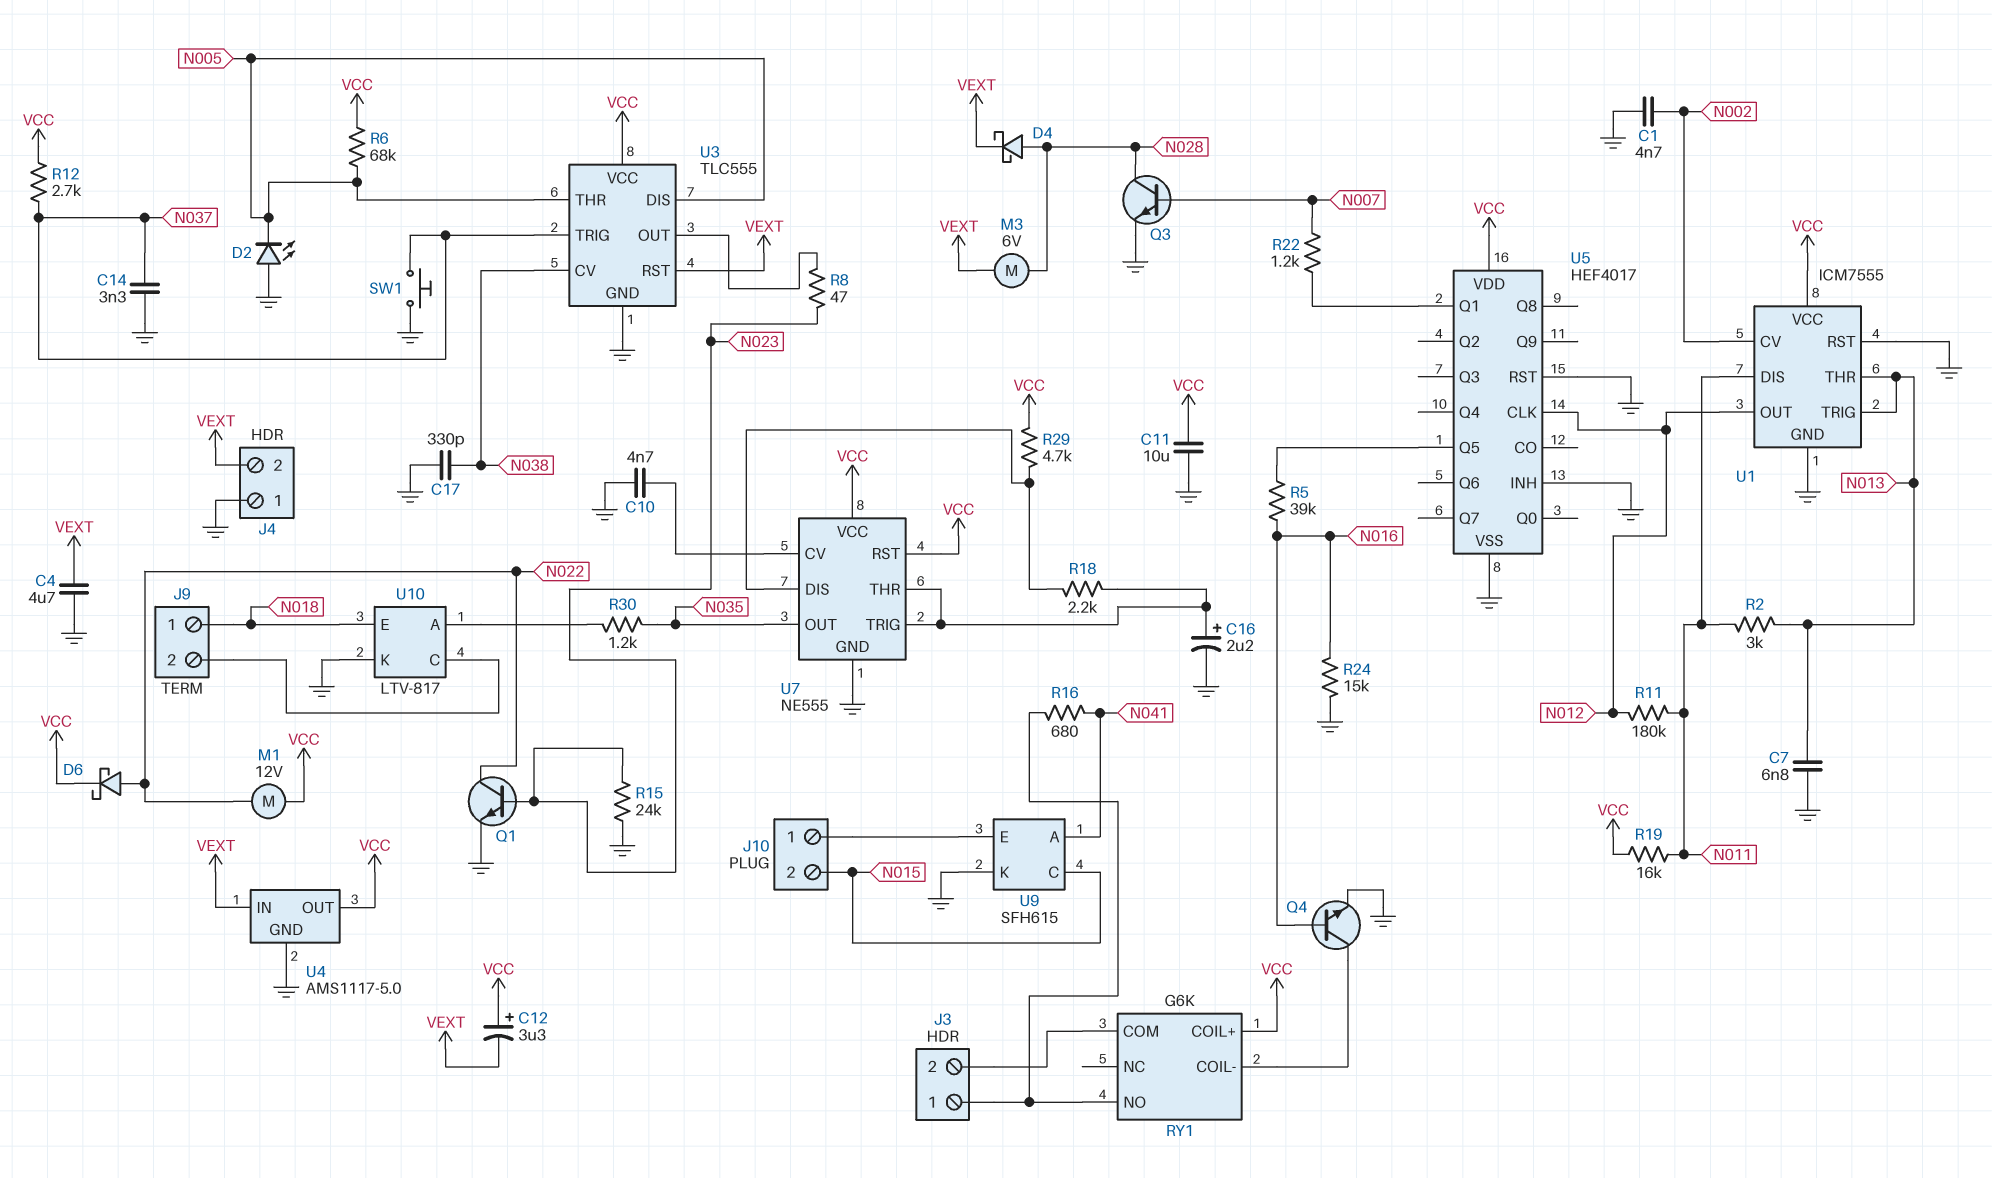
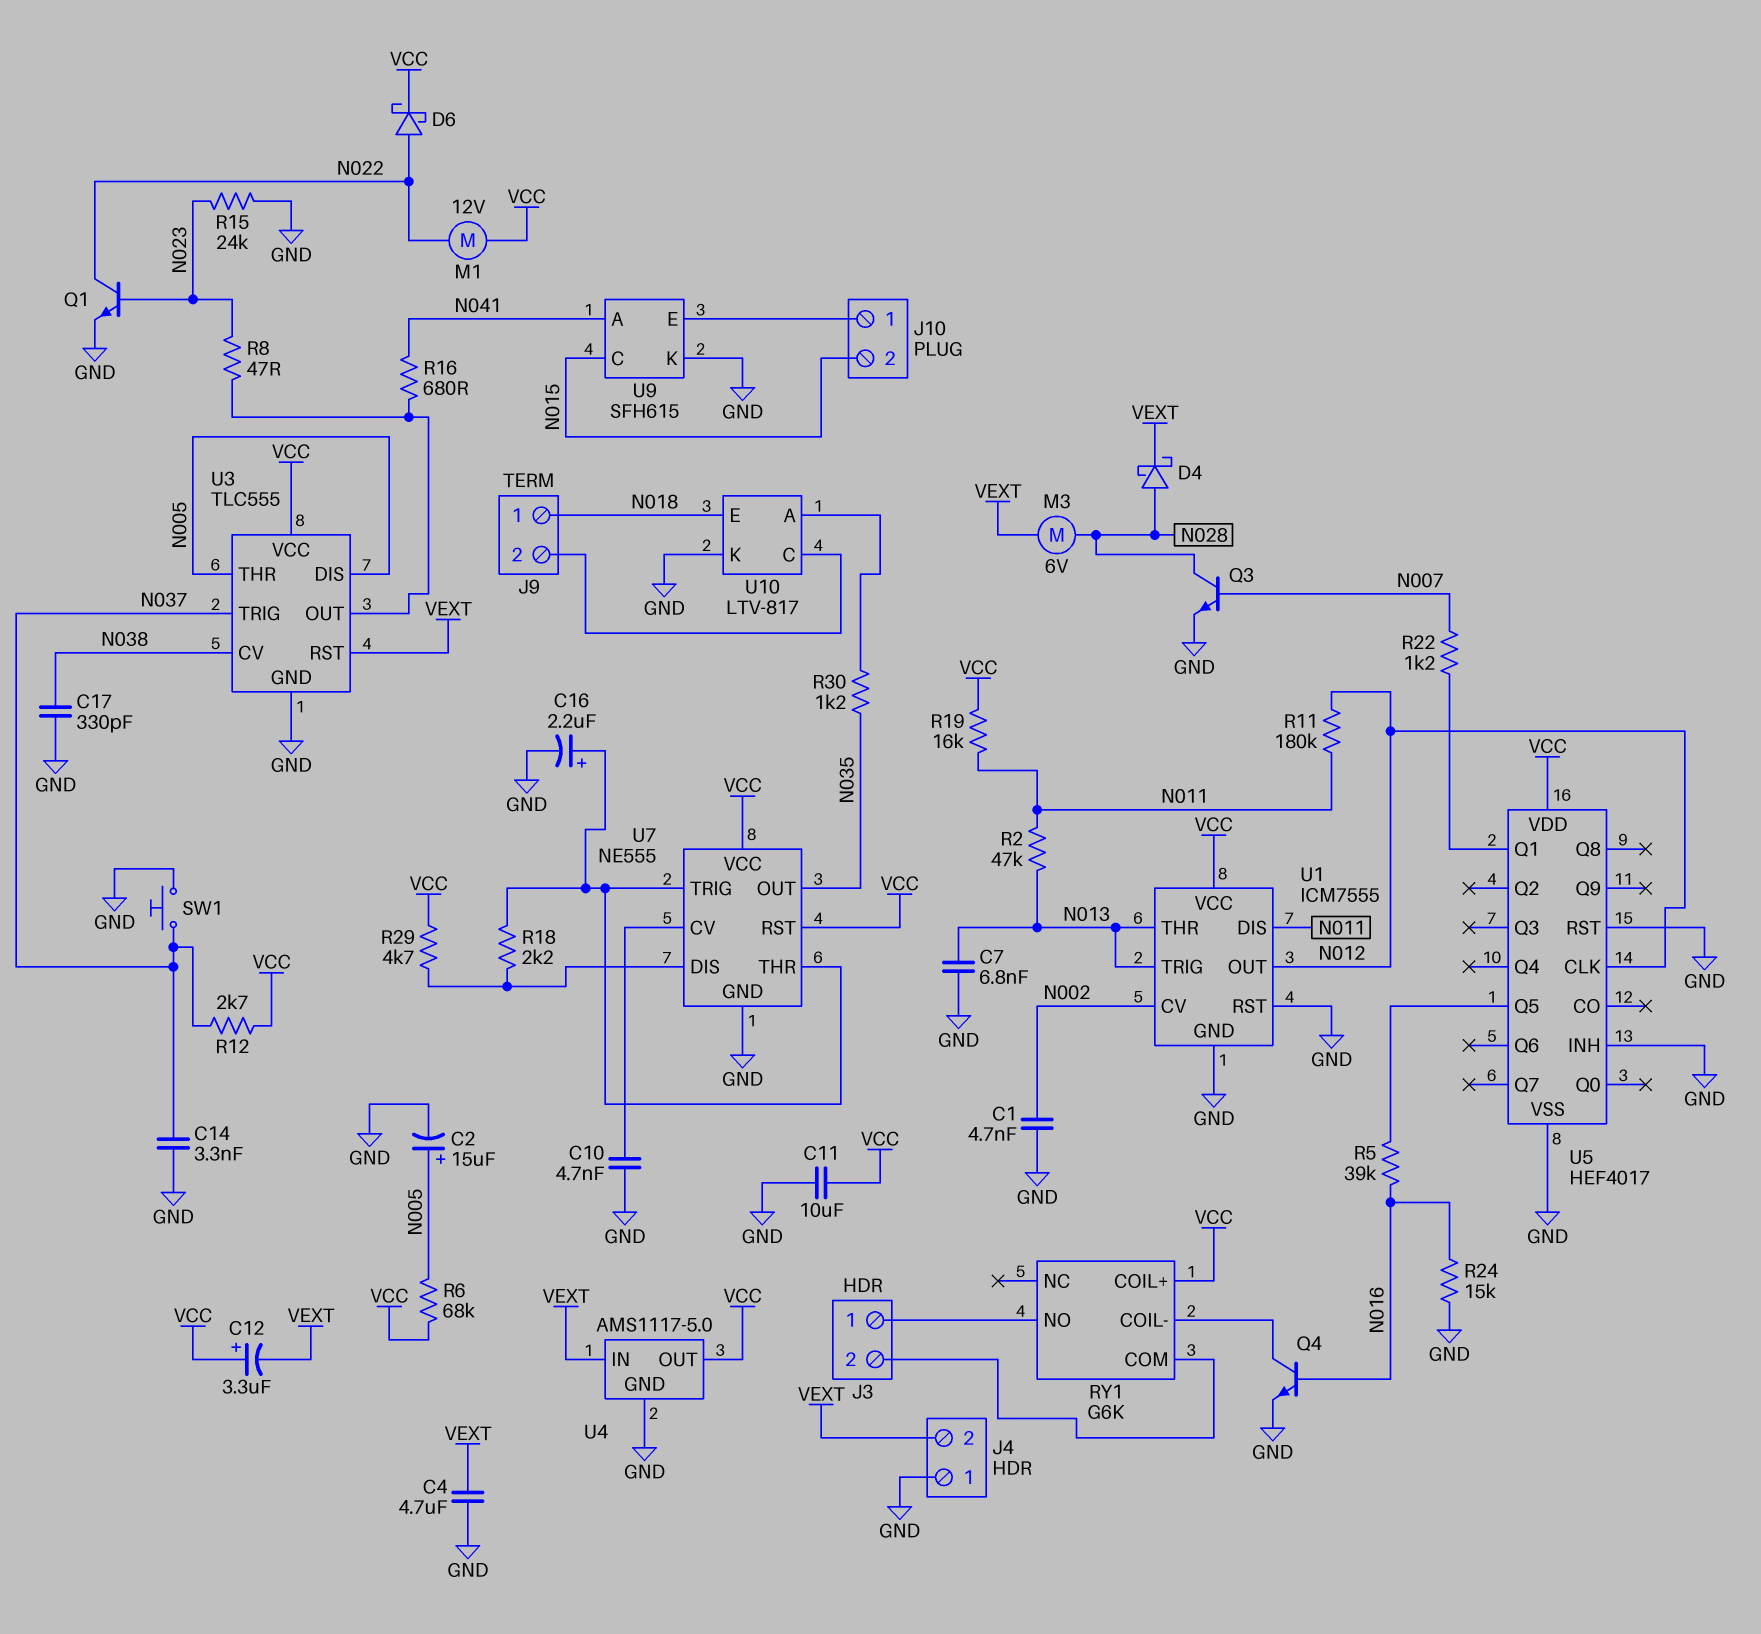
C2: none -> 15uF (plus N005, minus GND)
D2: LED (A GND, K N005) -> none
R2: 3k (N011, N013) -> 47k (N011, N013)
R16: 680 (J3/1, N041) -> 680 (N041, U3/OUT)

